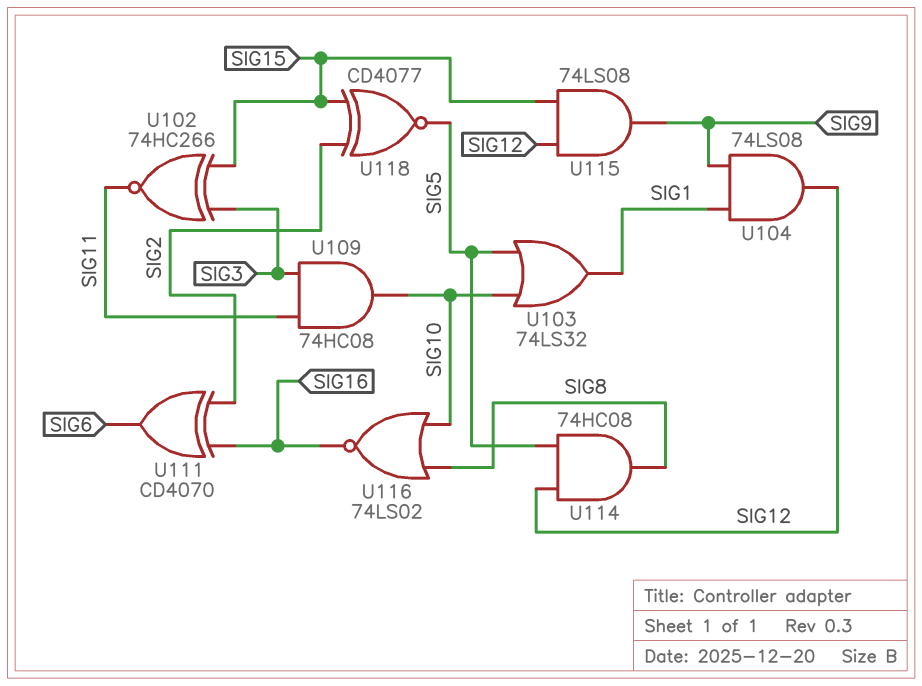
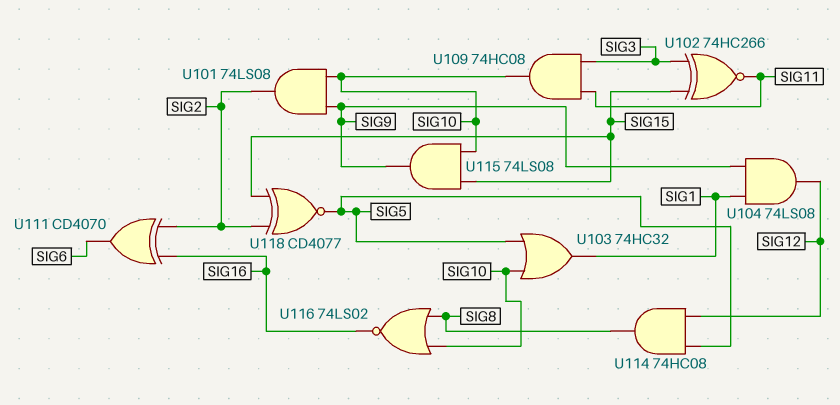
U101: none -> AND 74LS08 (in SIG9, in SIG10, out SIG2)
U103: OR 74LS32 (in SIG5, in SIG10, out SIG1) -> OR 74HC32 (in SIG5, in SIG10, out SIG1)
U115: AND 74LS08 (in SIG12, in SIG15, out SIG9) -> AND 74LS08 (in SIG10, in SIG15, out SIG9)

